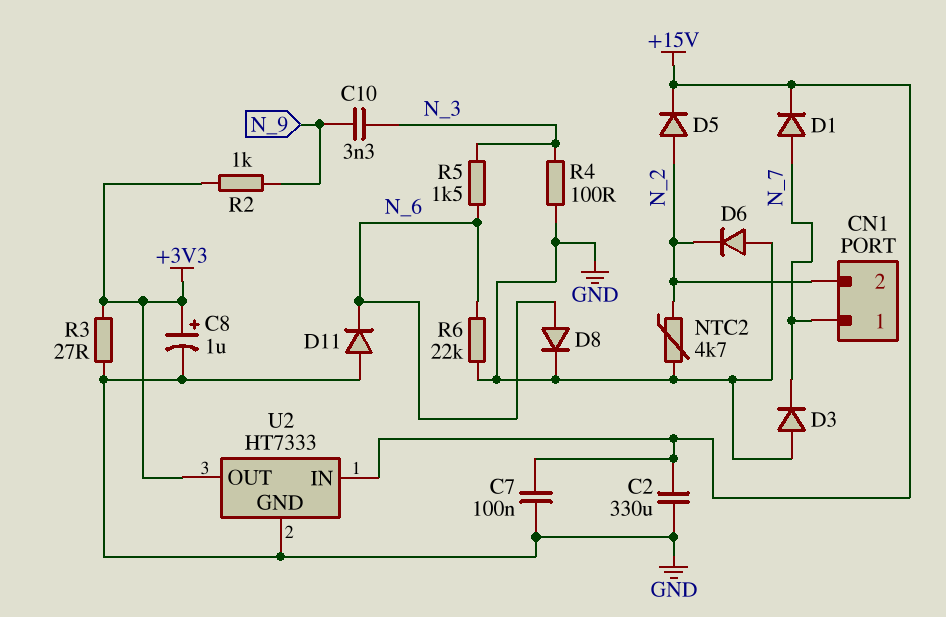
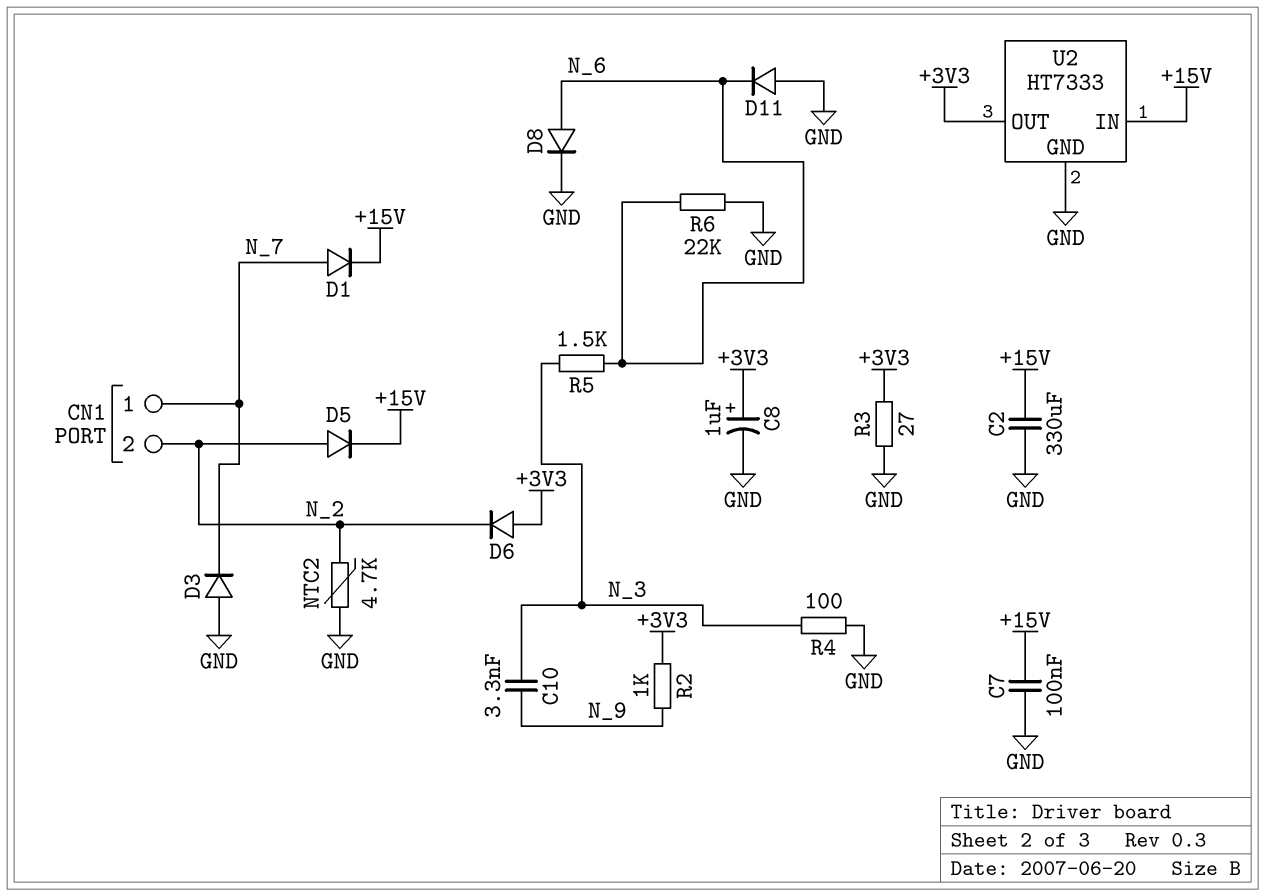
D6: diode (A GND, K N_2) -> diode (A +3V3, K N_2)

